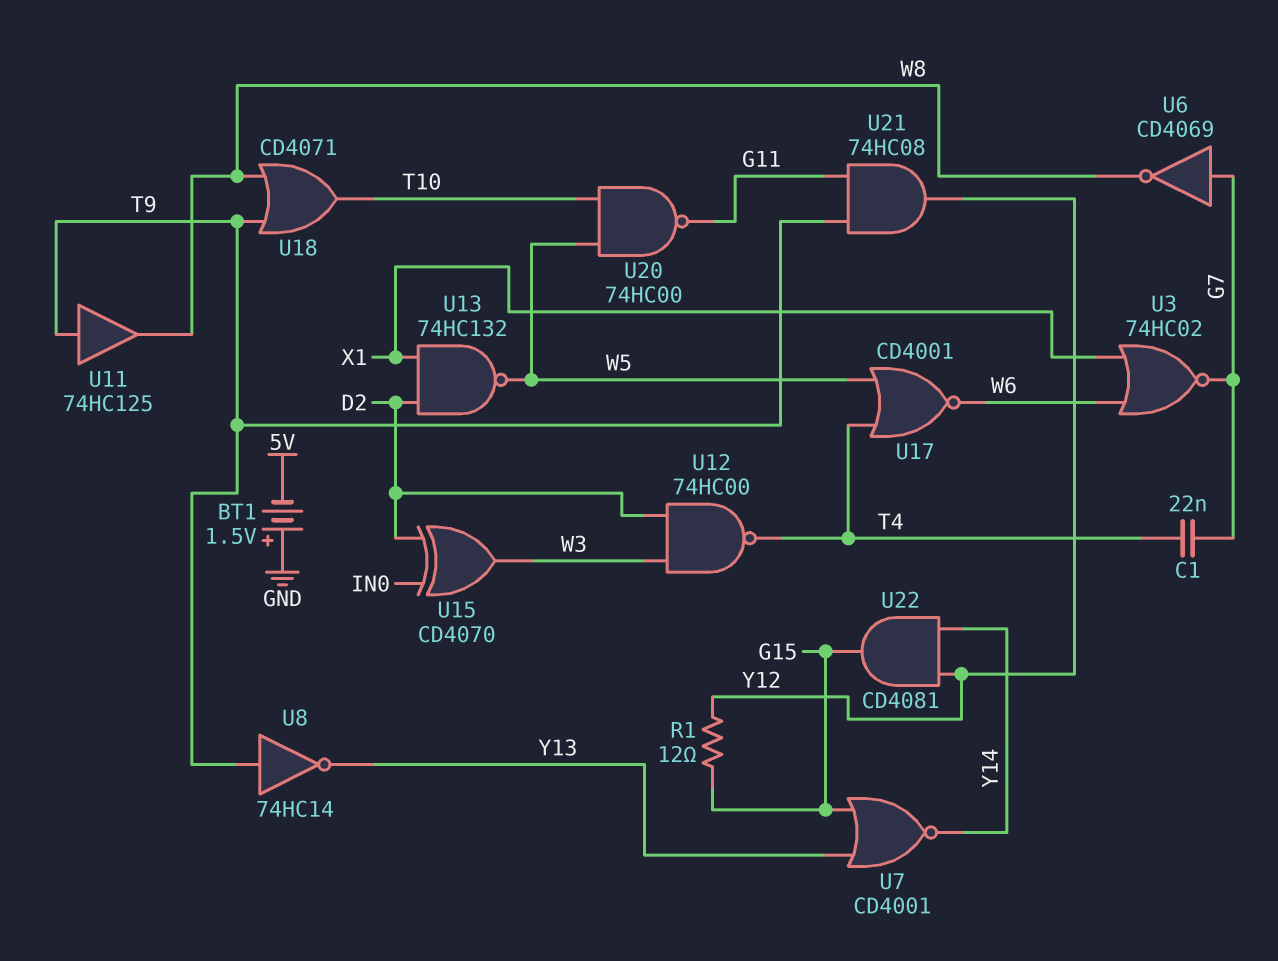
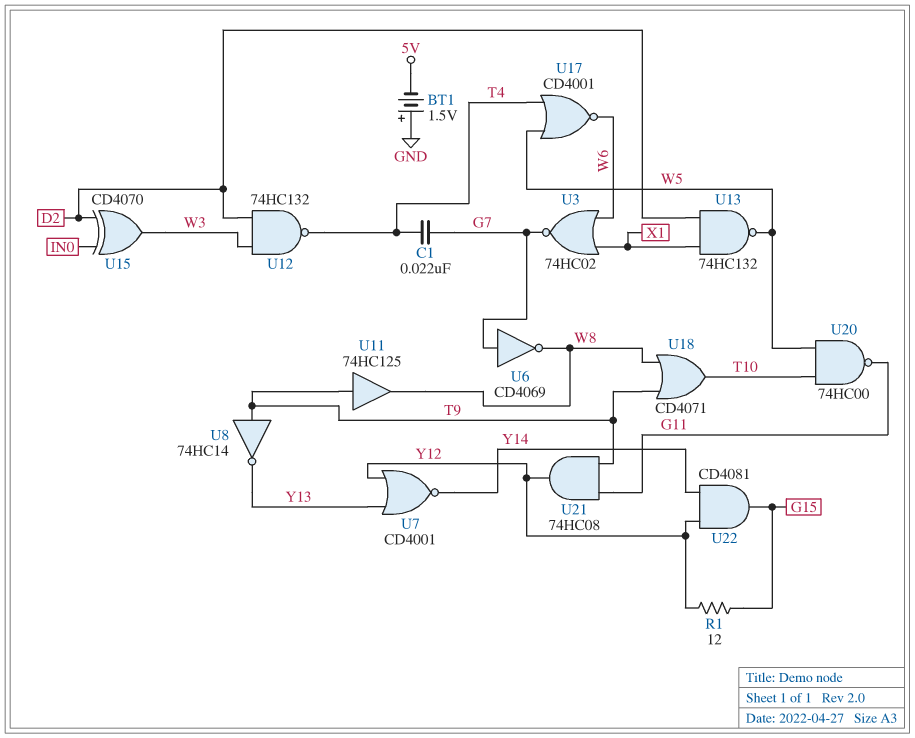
U7: NOR CD4001 (in G15, in Y13, out Y14) -> NOR CD4001 (in Y12, in Y13, out Y14)
U12: NAND 74HC00 (in D2, in W3, out T4) -> NAND 74HC132 (in D2, in W3, out T4)

